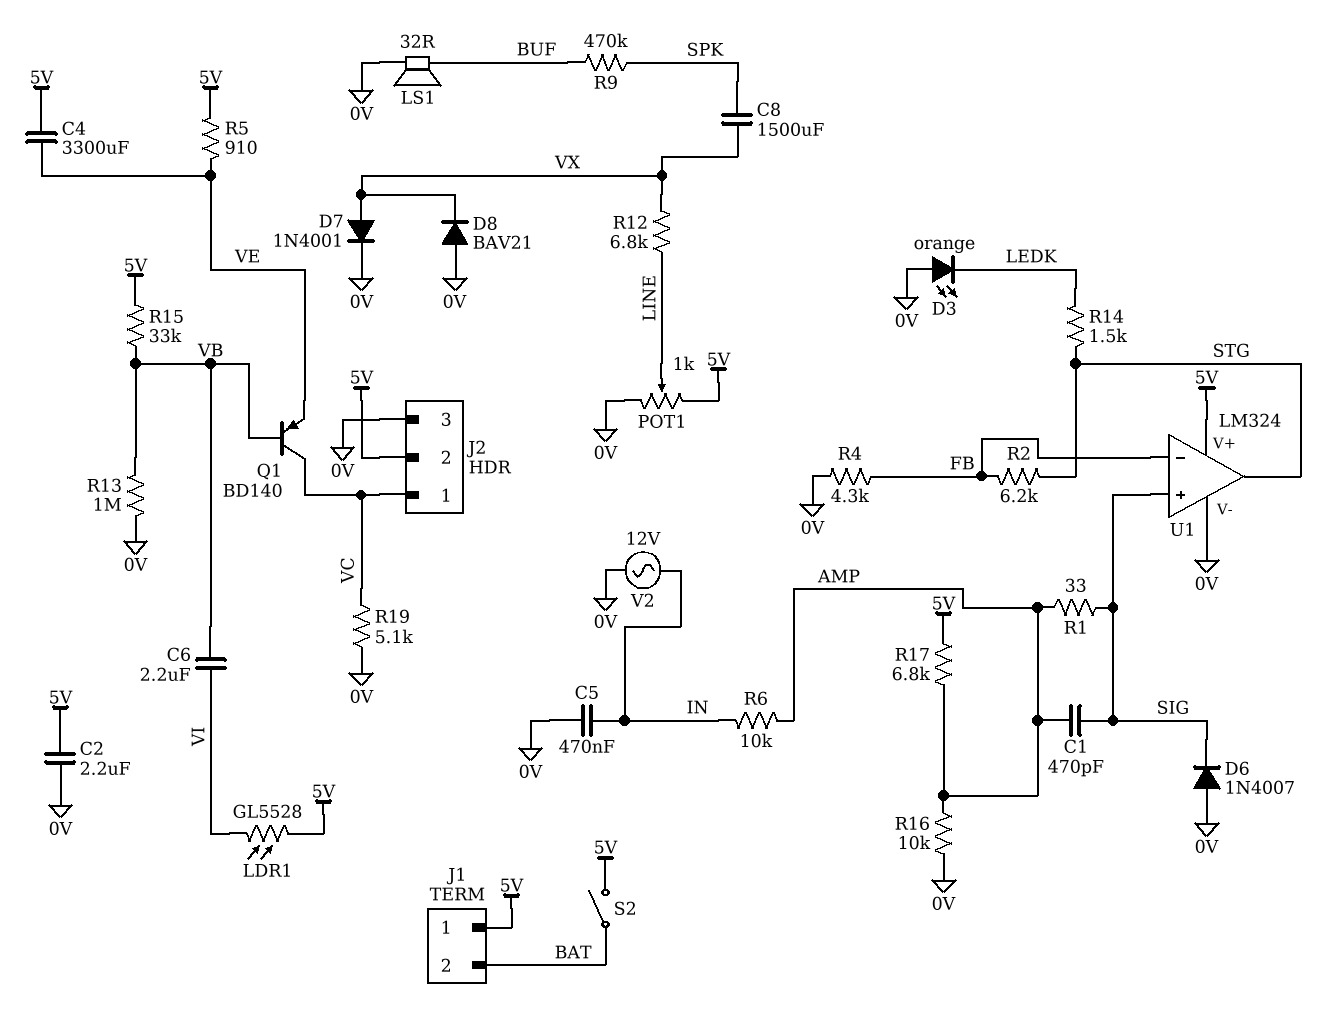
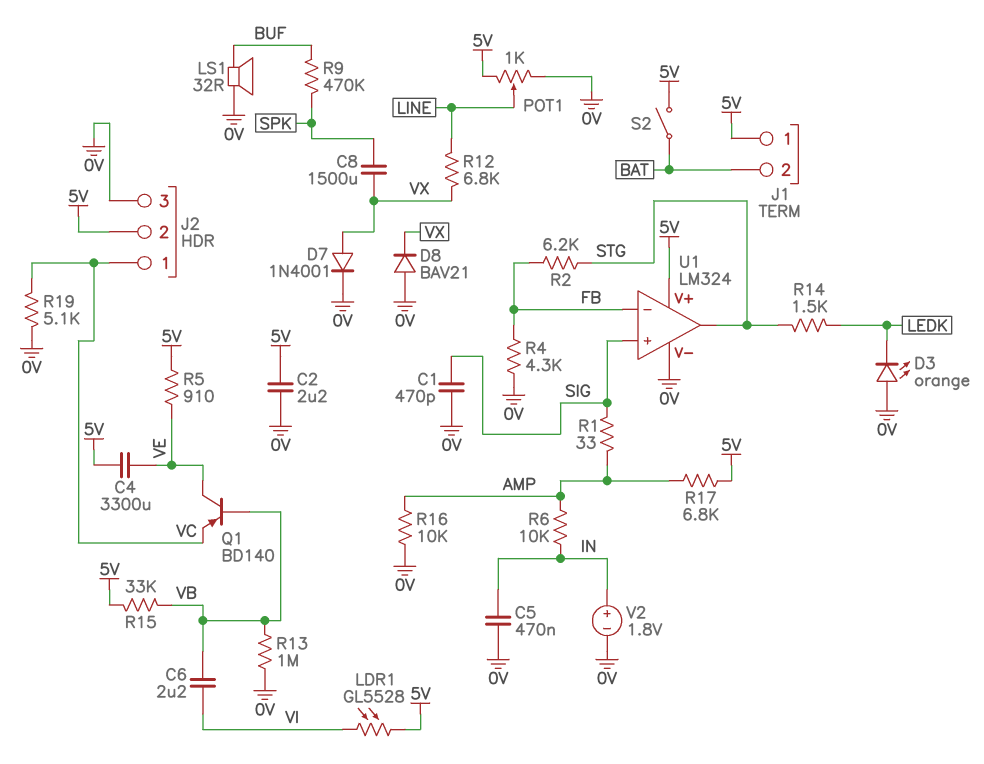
C1: 470pF (AMP, SIG) -> 470pF (0V, SIG)
D6: diode 1N4007 (A 0V, K SIG) -> none
Q1: PNP BD140 (B VB, C VC, E VE) -> PNP BD140 (B VB, C VE, E VC)
V2: AC 12V (0V, IN) -> 1.8V (plus IN, minus 0V)

